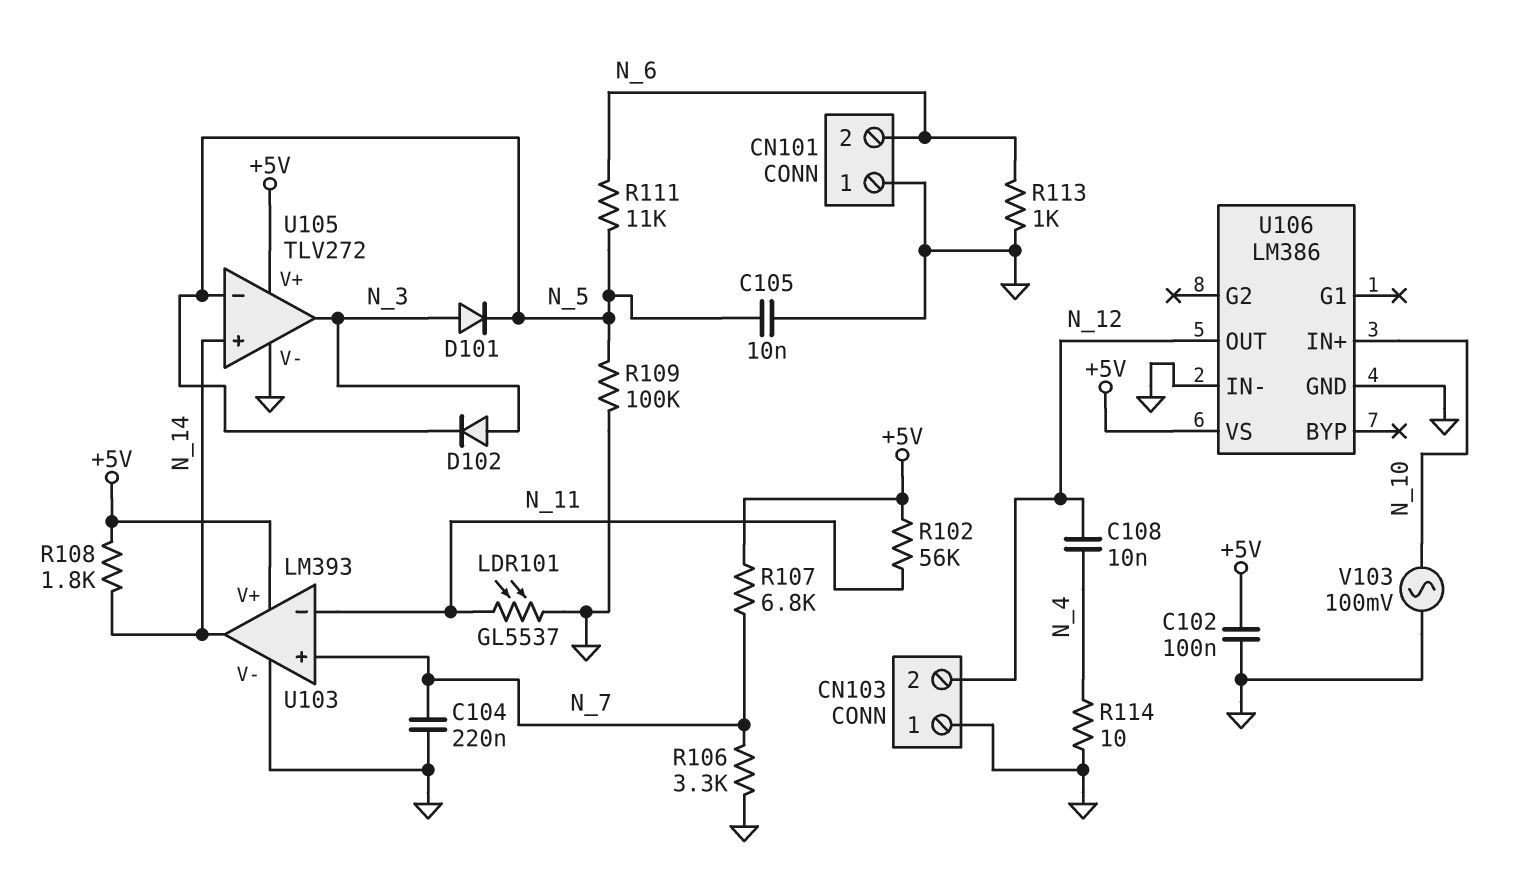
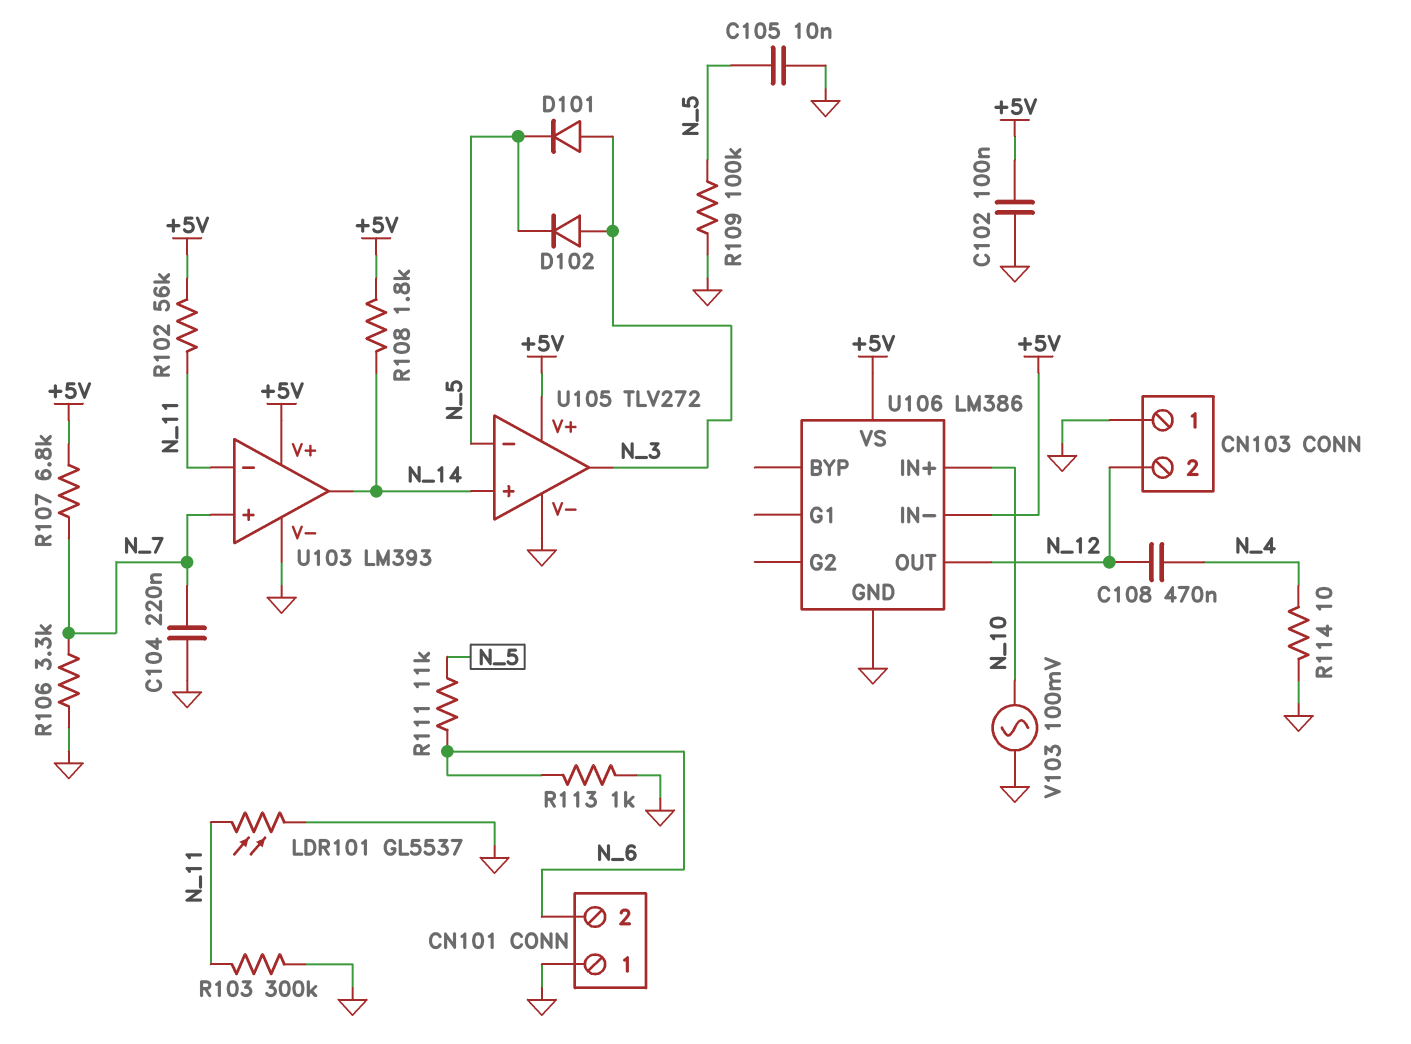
C108: 10nF (N_4, N_12) -> 470nF (N_4, N_12)
R103: none -> 300k (GND, N_11)
U106 pin IN-: GND -> +5V

